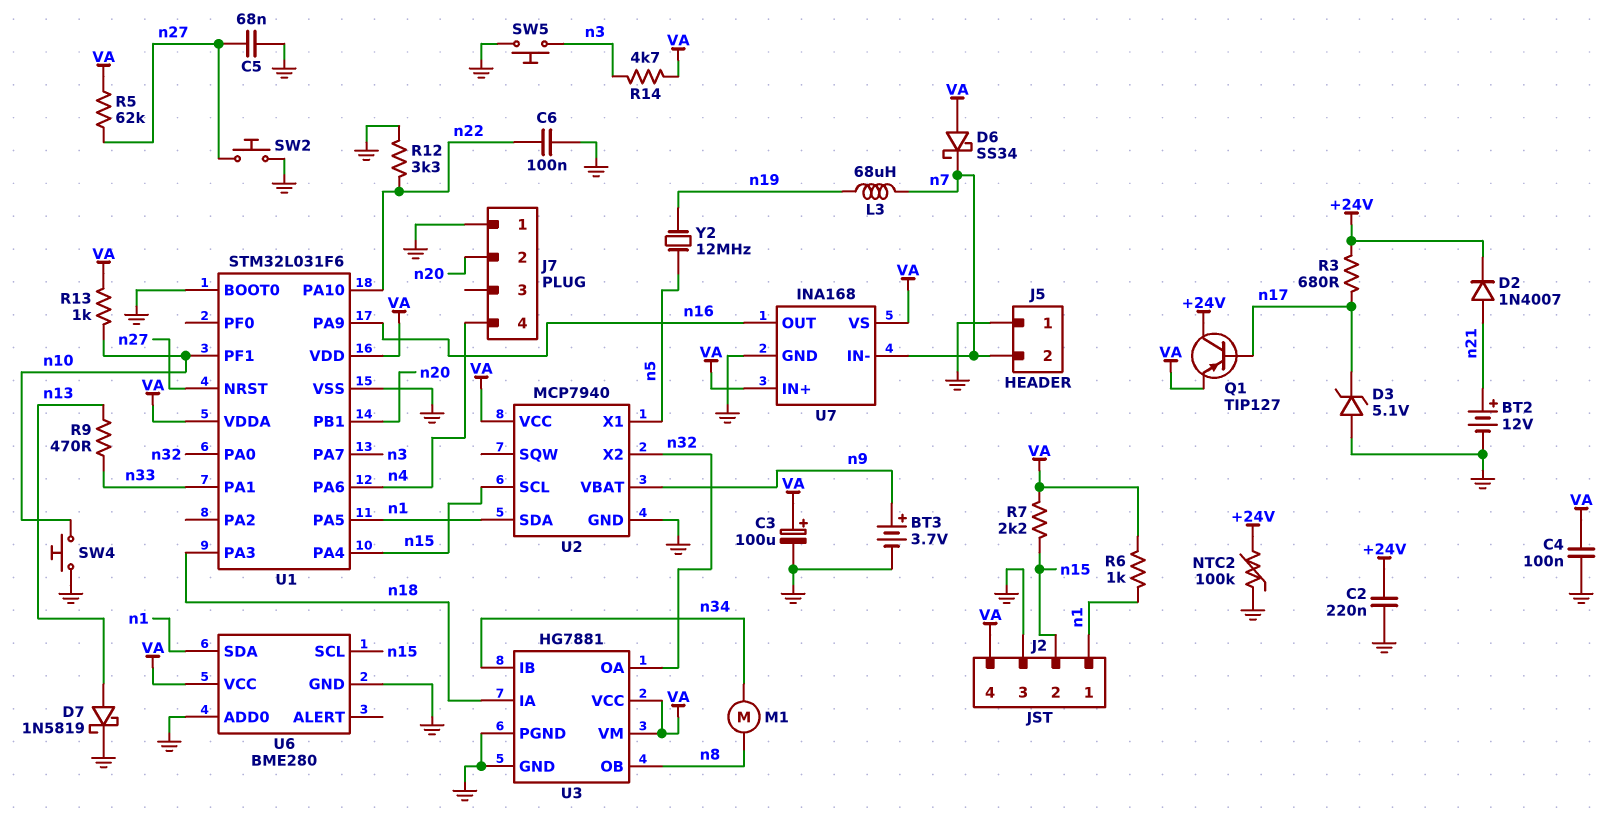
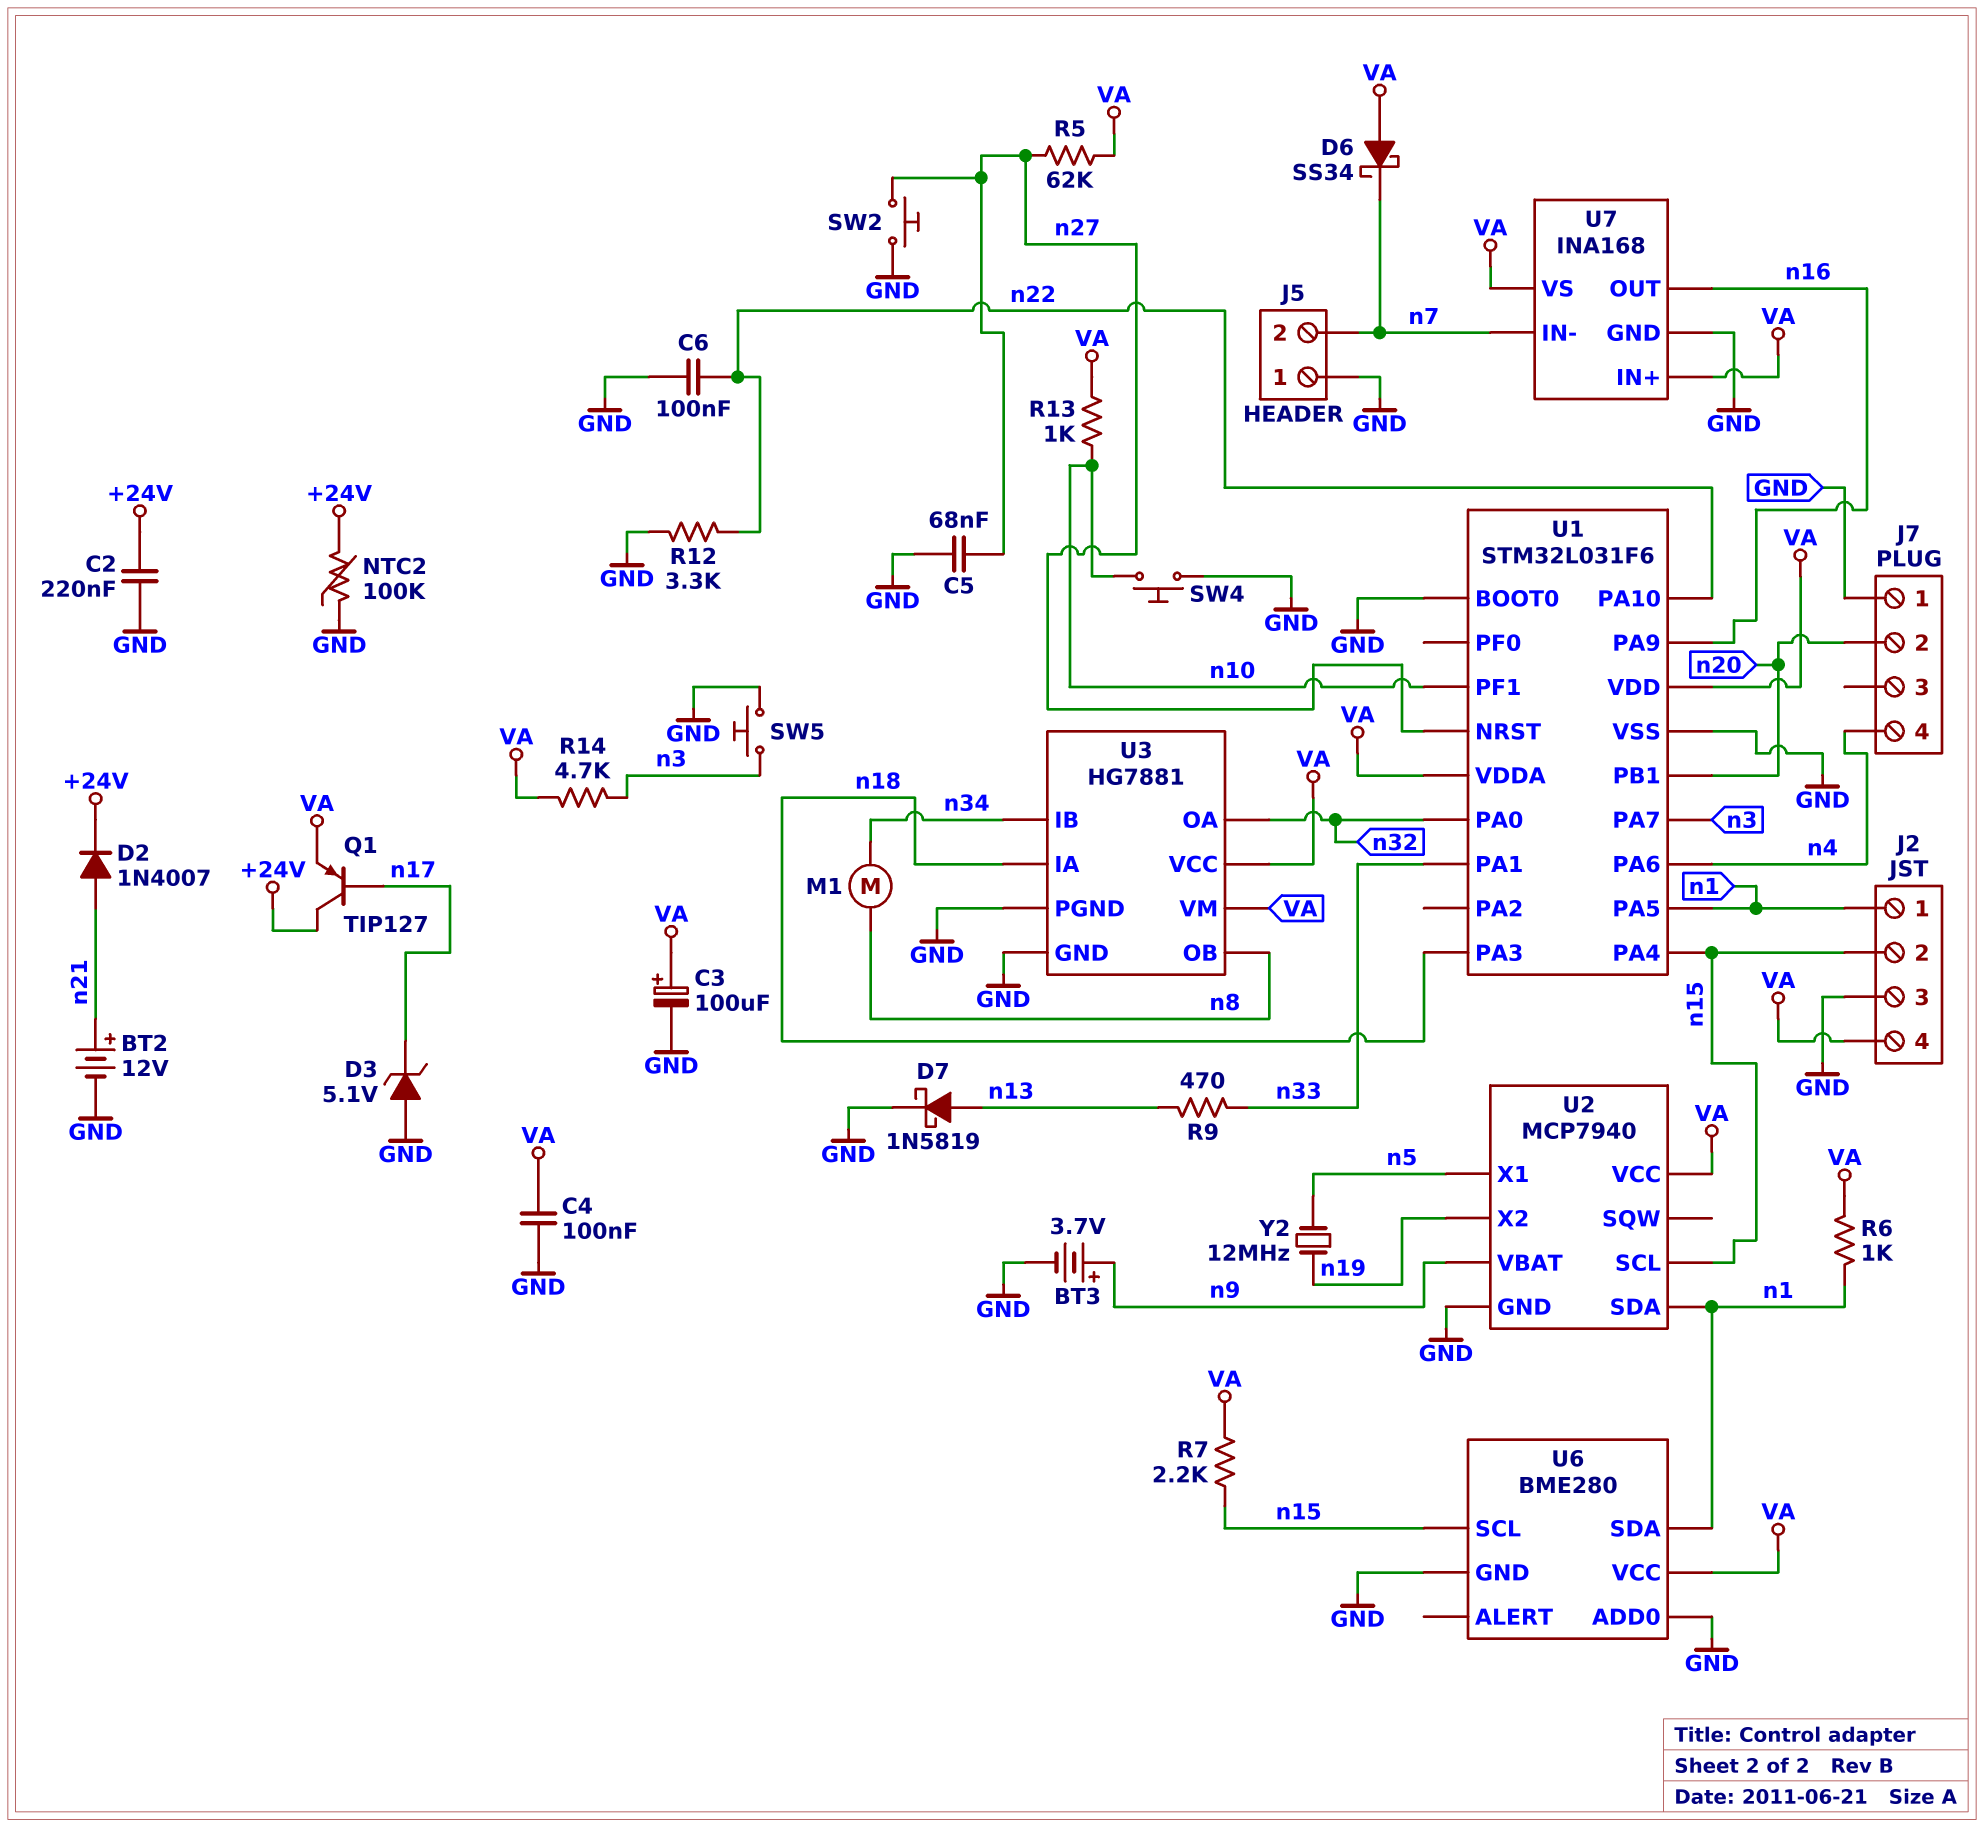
L3: 68uH (n7, n19) -> none
R3: 680 (+24V, n17) -> none
U2 pin X2: n32 -> n19

